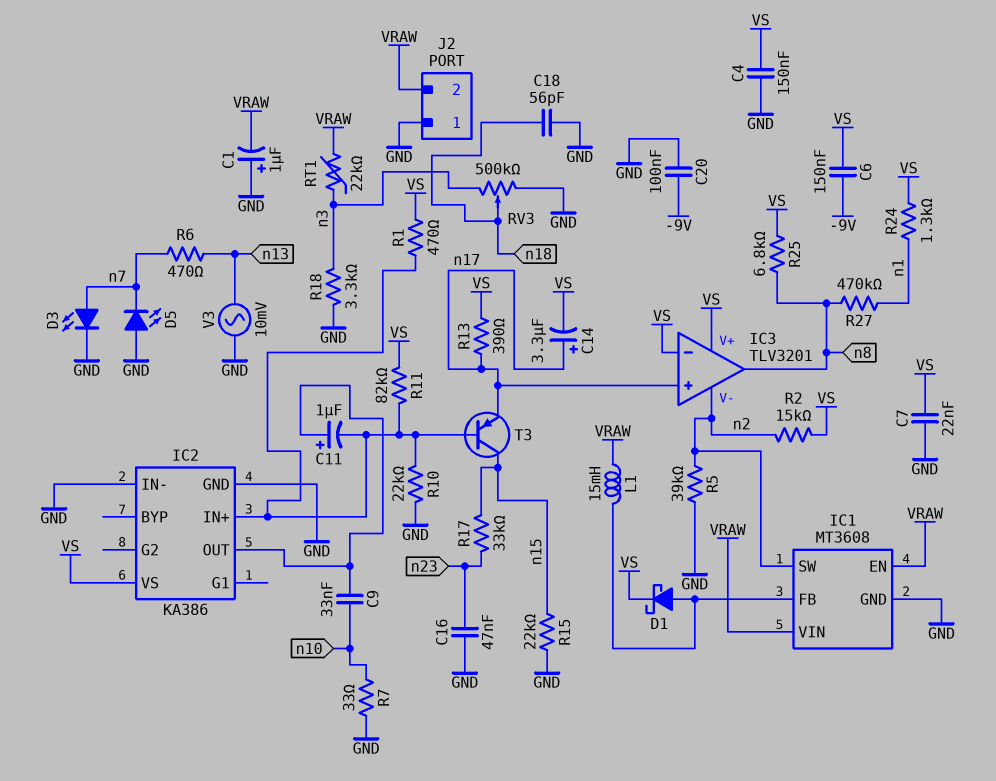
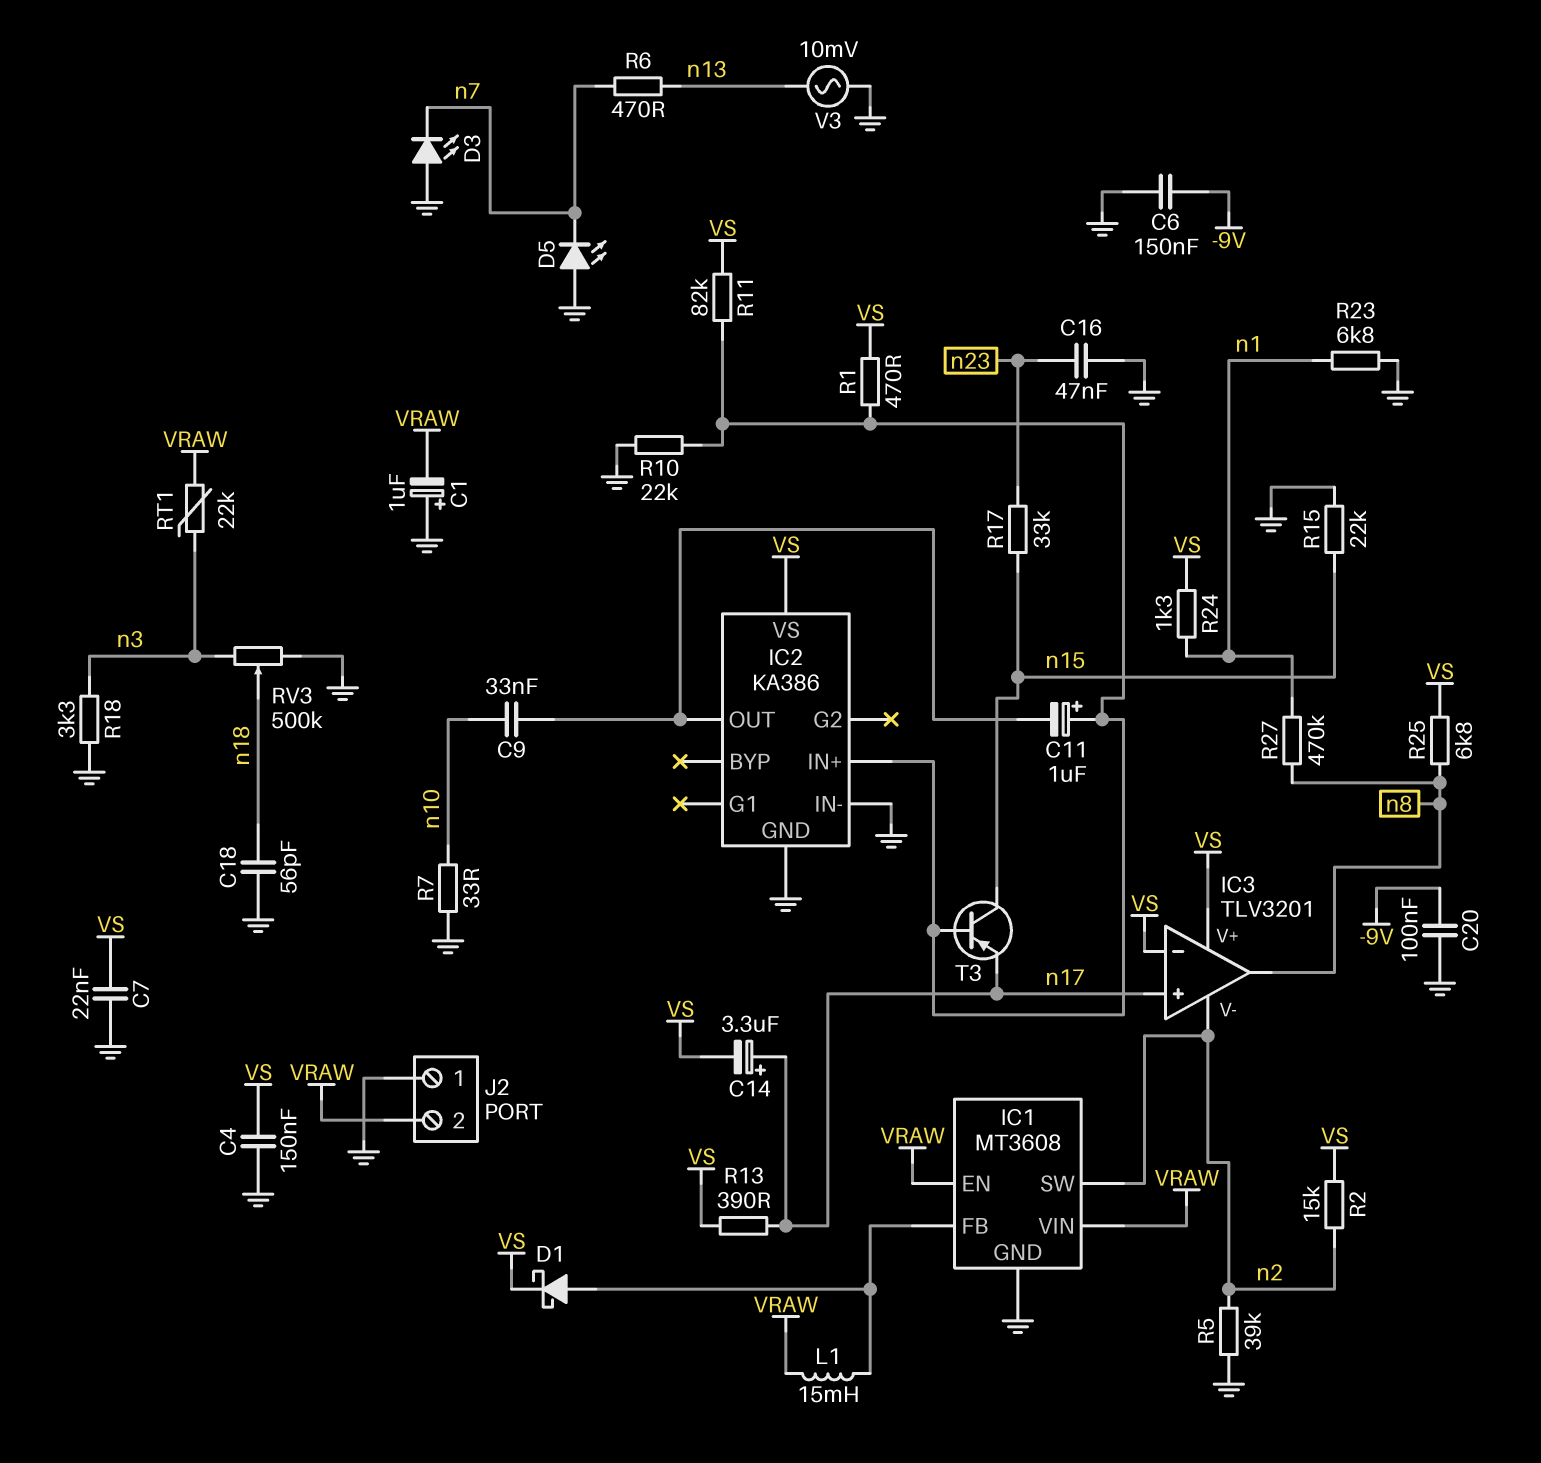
C6: 150nF (-9V, VS) -> 150nF (-9V, GND)
C11: 1uF (plus IC2/OUT, minus IC2/IN+) -> 1uF (plus IC2/IN+, minus IC2/OUT)
D3: LED (A n7, K GND) -> LED (A GND, K n7)
R23: none -> 6.8k (GND, n1)

